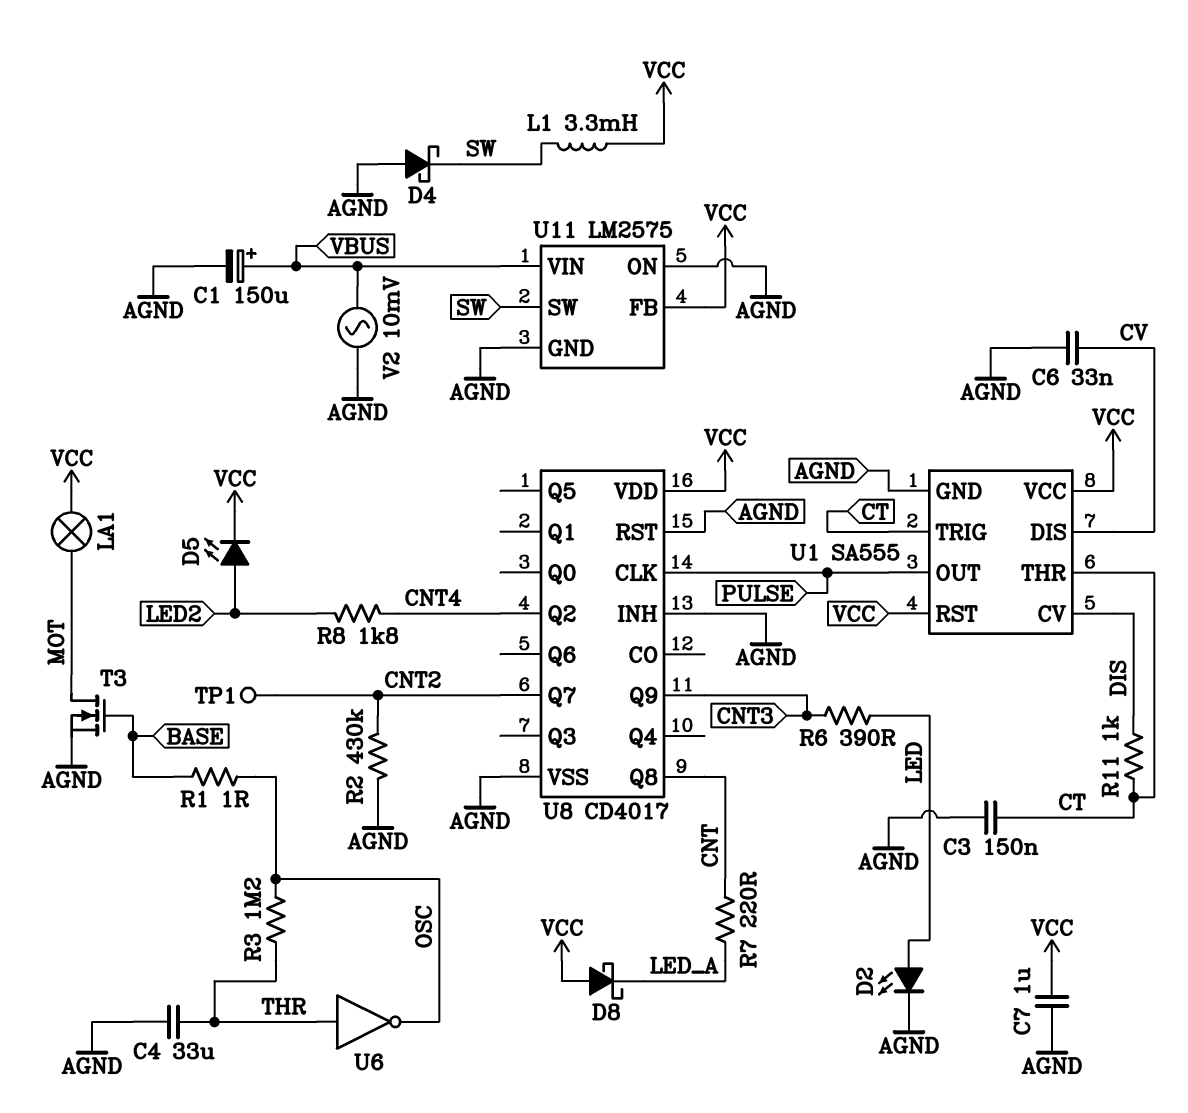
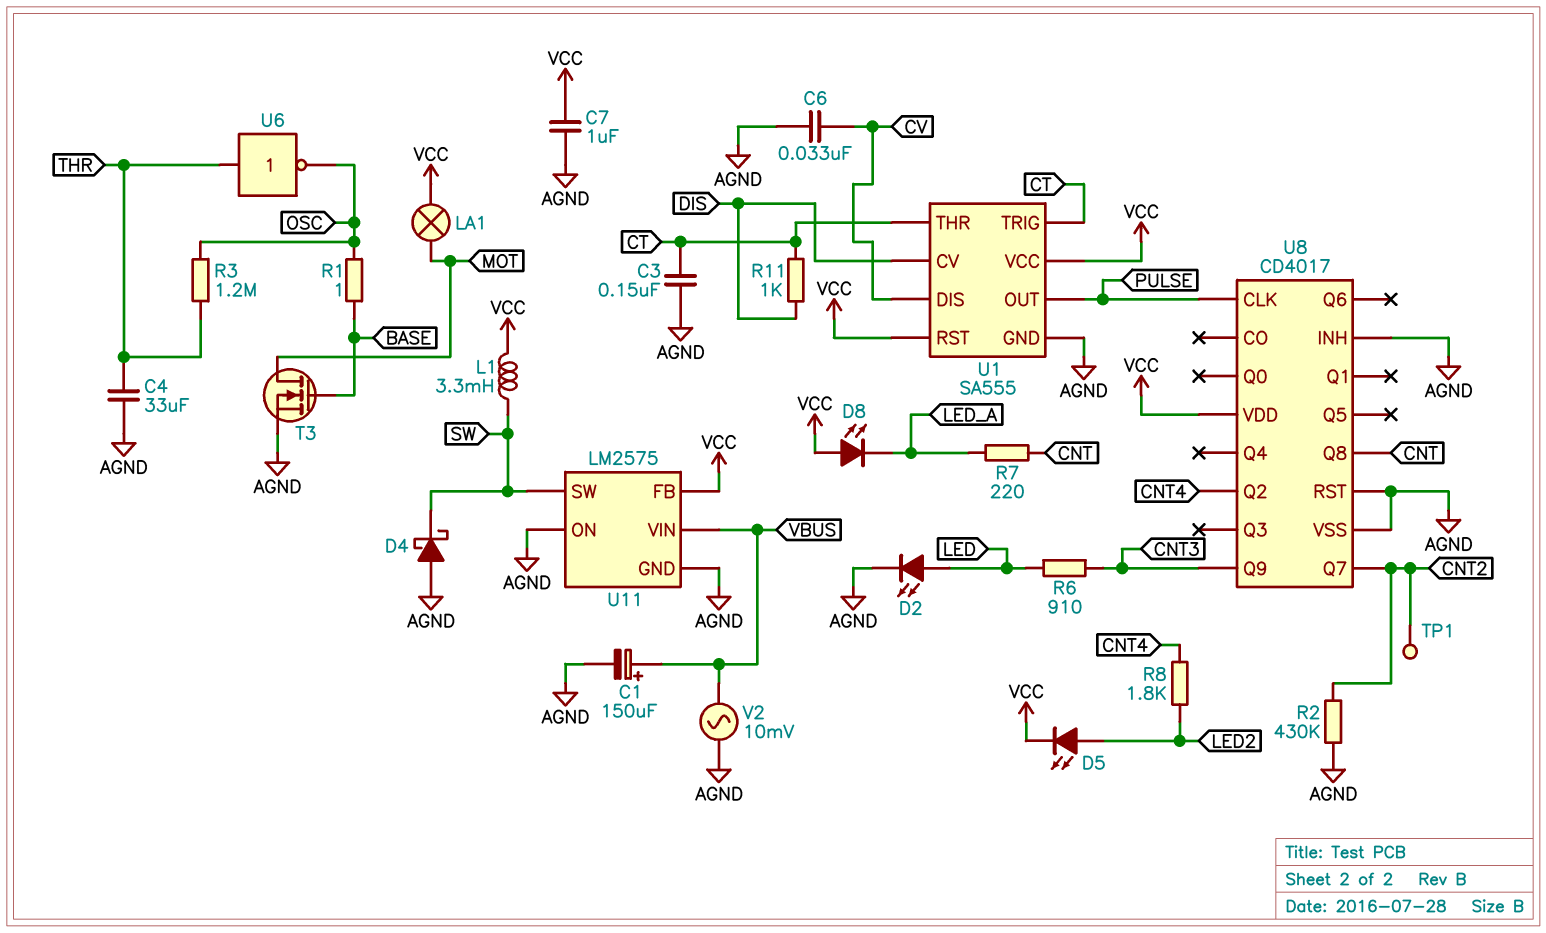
D8: schottky (A VCC, K LED_A) -> LED (A VCC, K LED_A)
R6: 390 (CNT3, LED) -> 910 (CNT3, LED)

